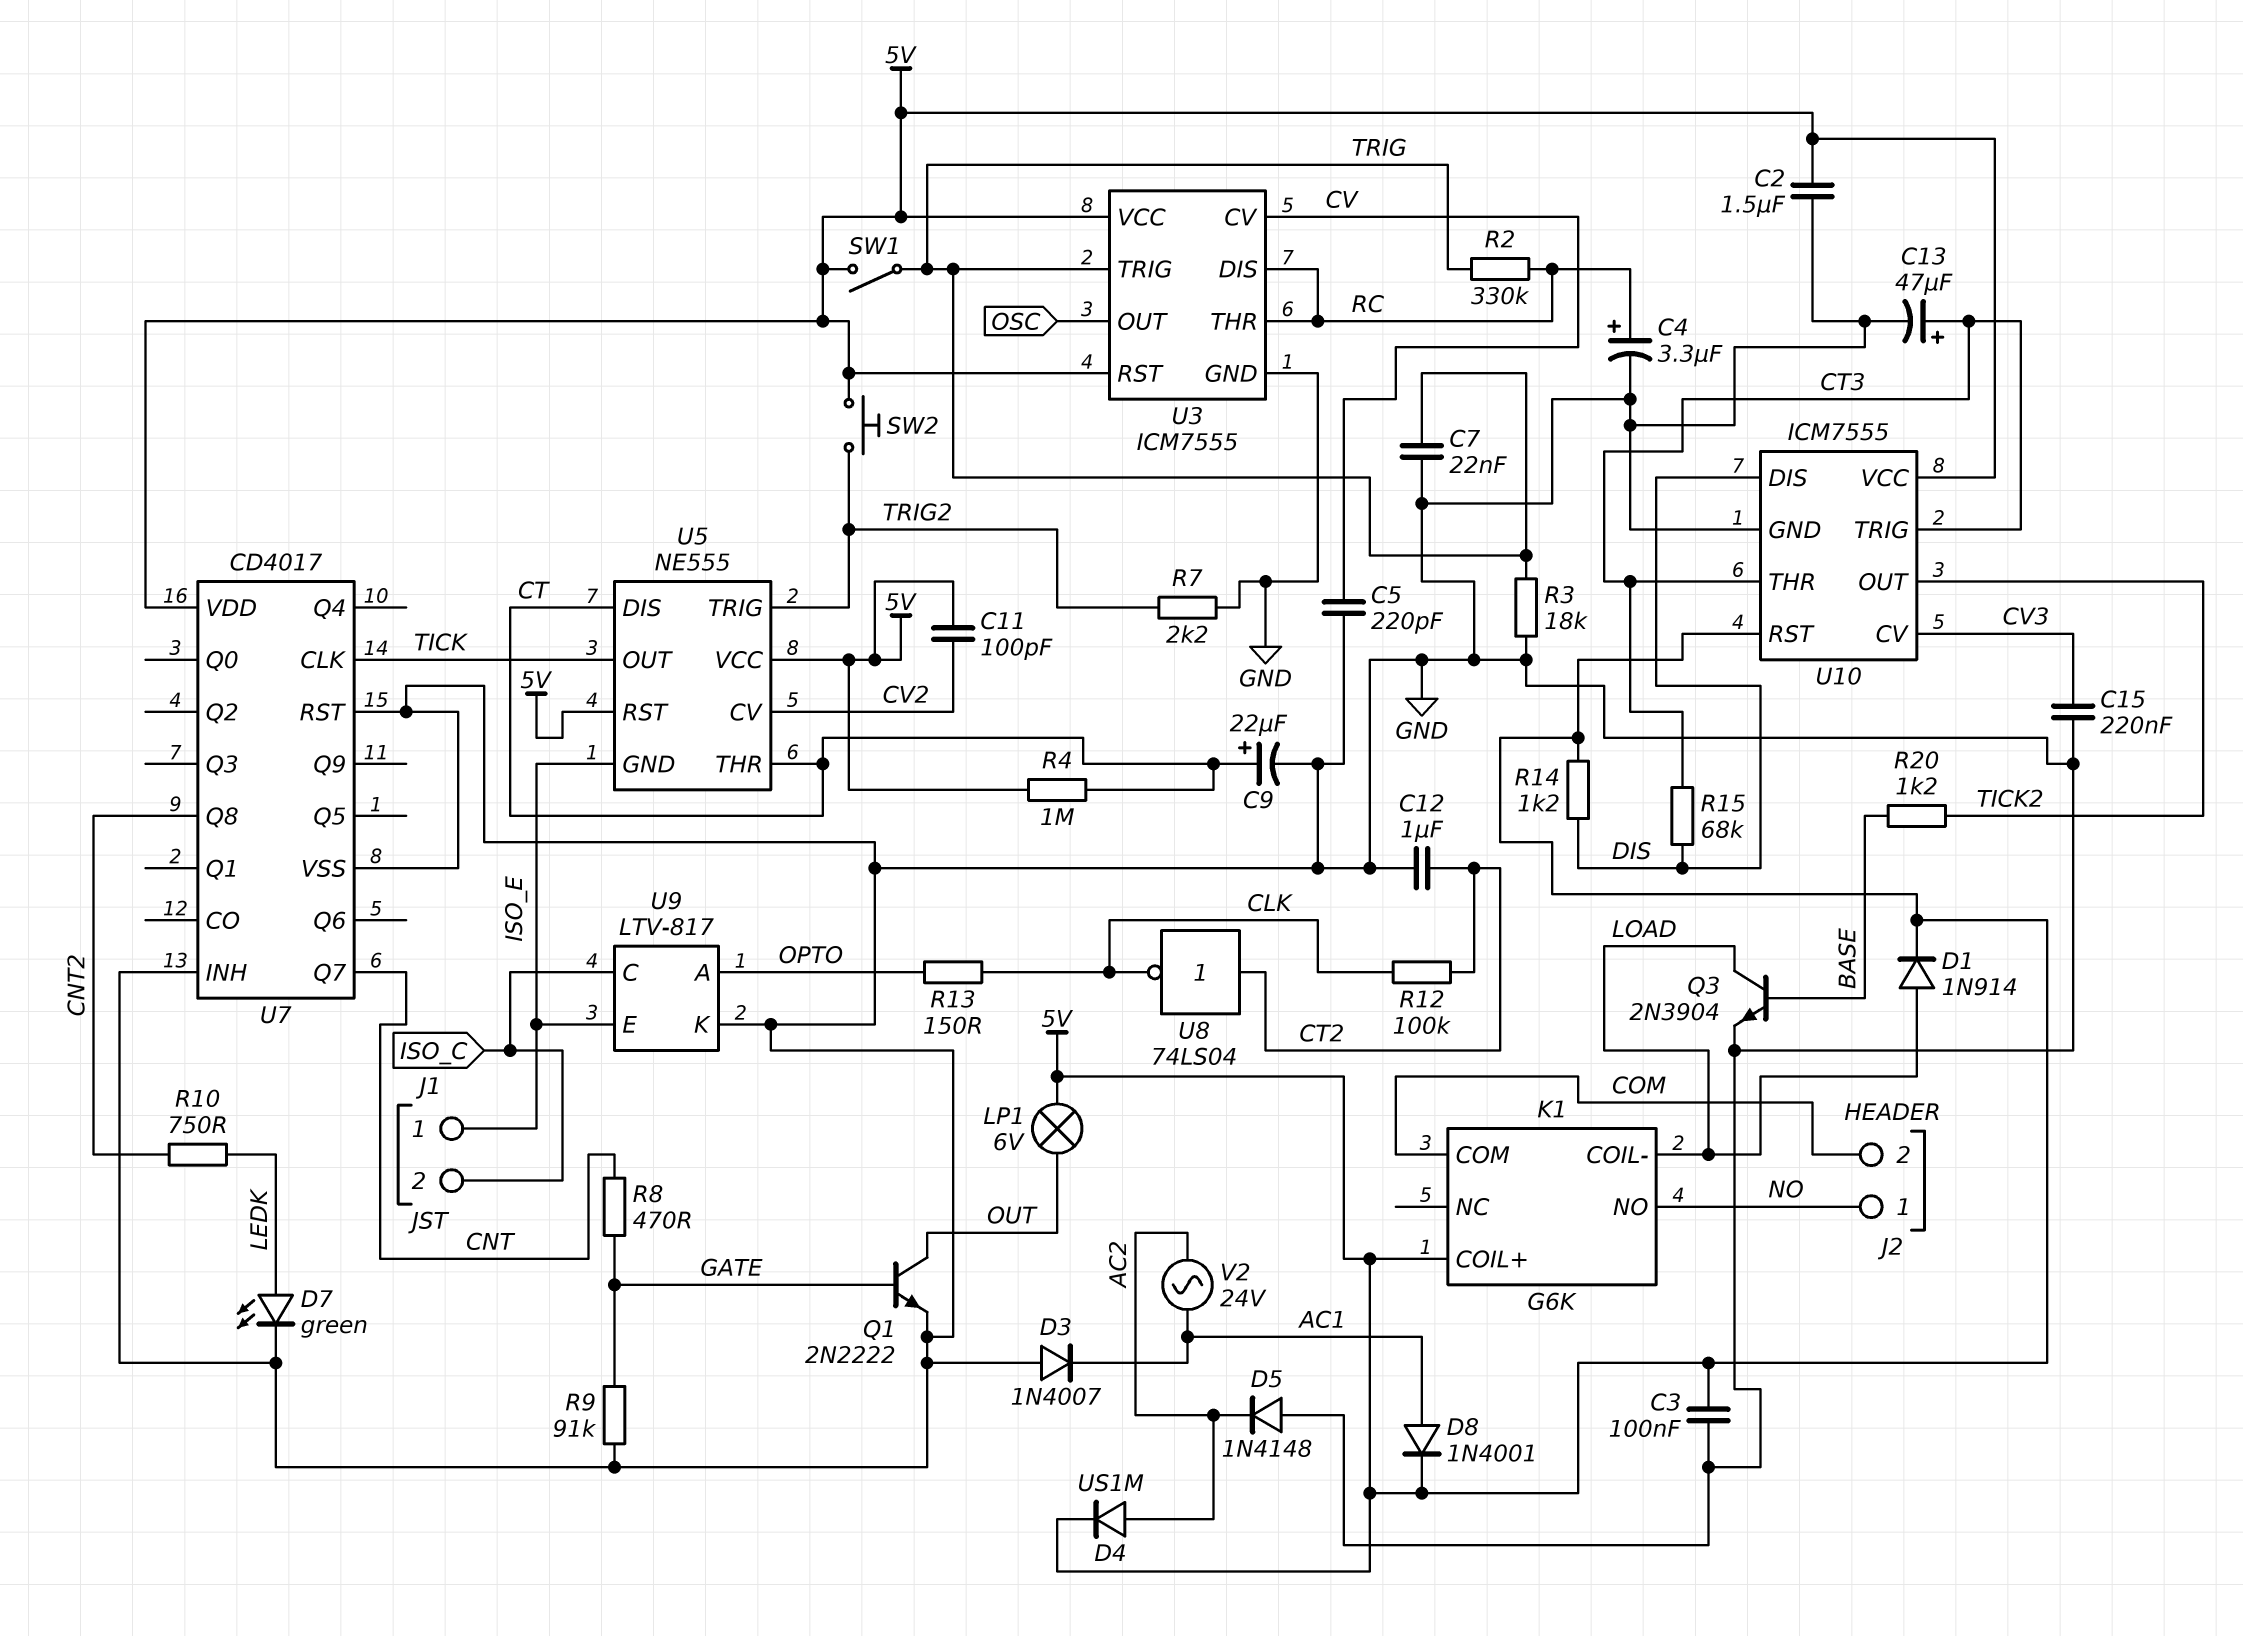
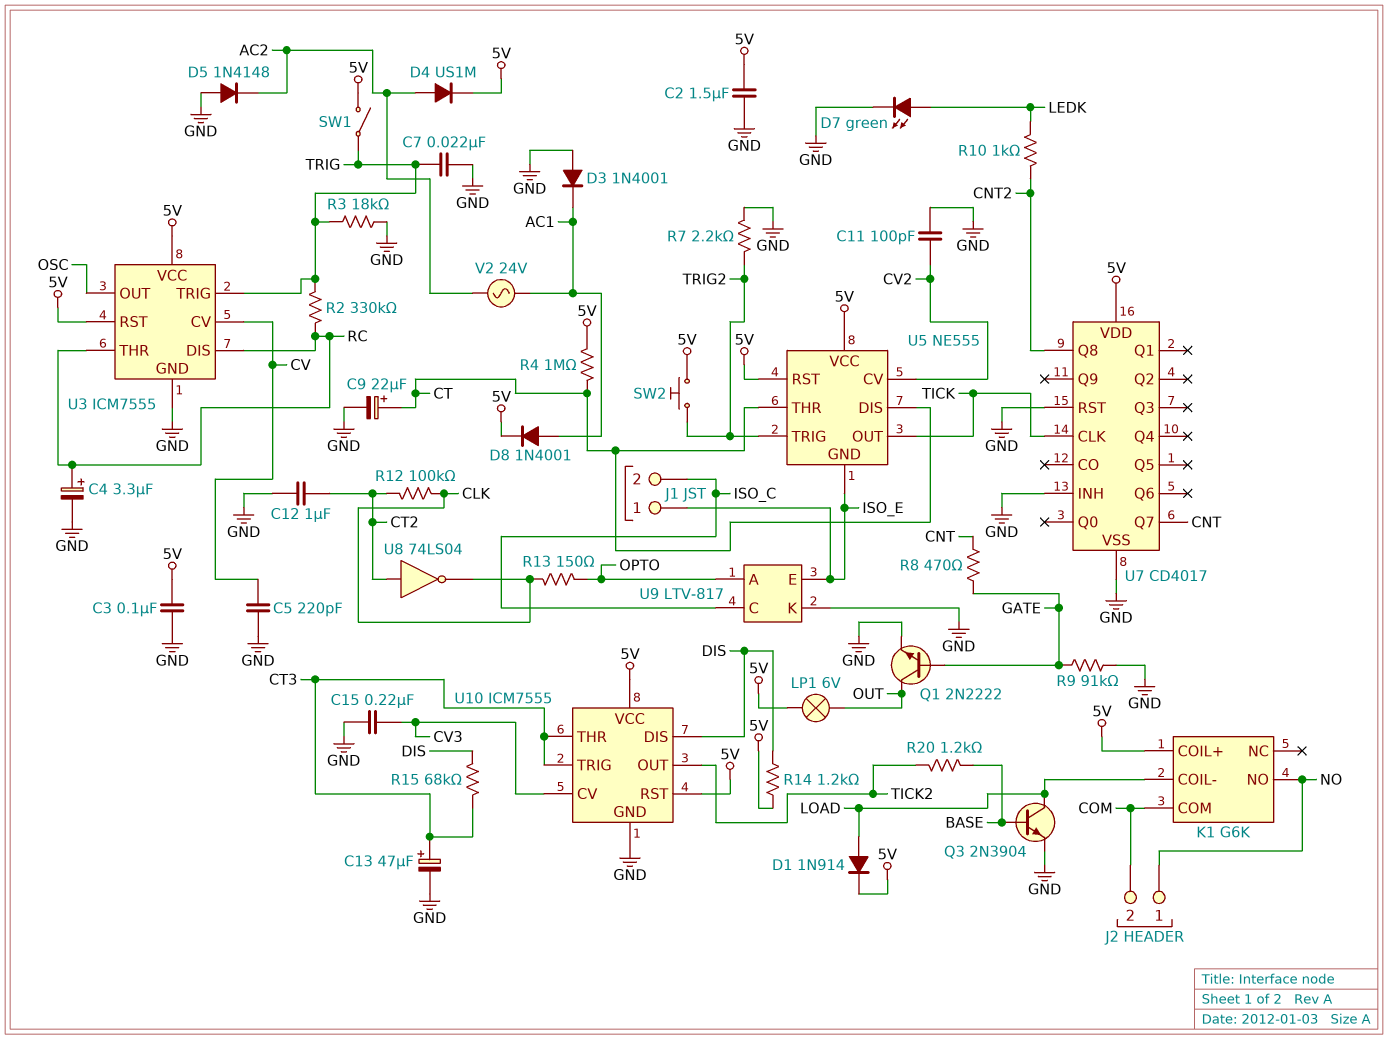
C11: 100pF (5V, CV2) -> 100pF (CV2, GND)
D3: diode 1N4007 (A GND, K AC1) -> diode 1N4001 (A GND, K AC1)
R10: 750 (CNT2, LEDK) -> 1k (CNT2, LEDK)

